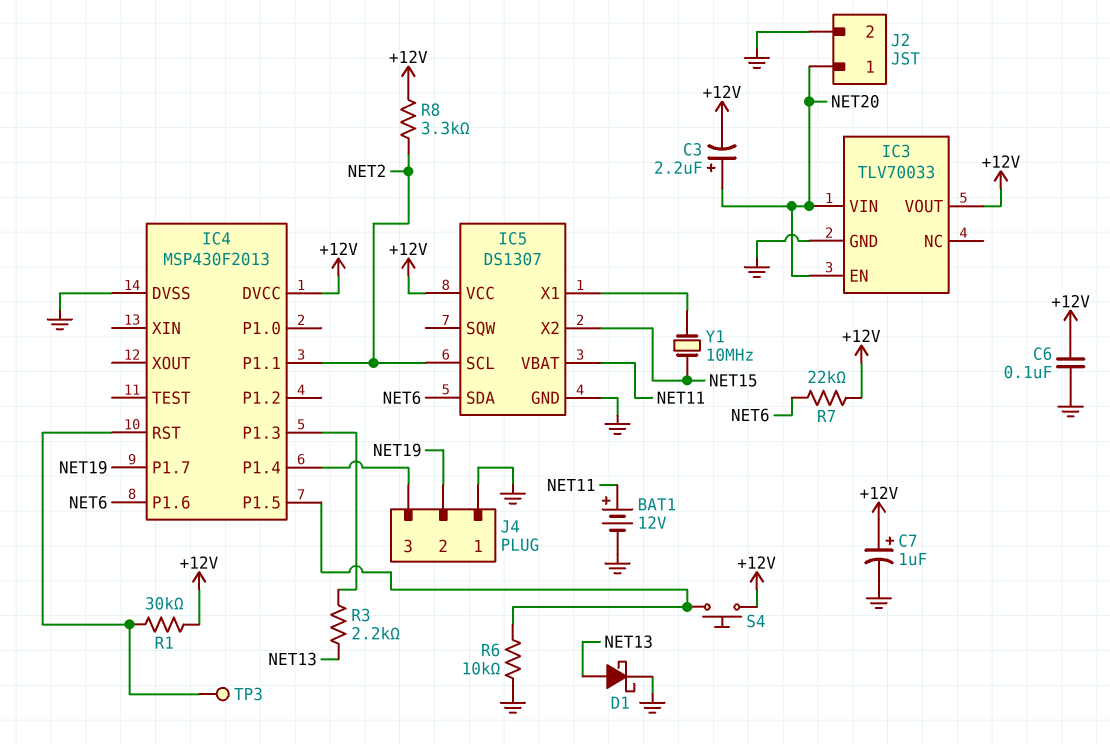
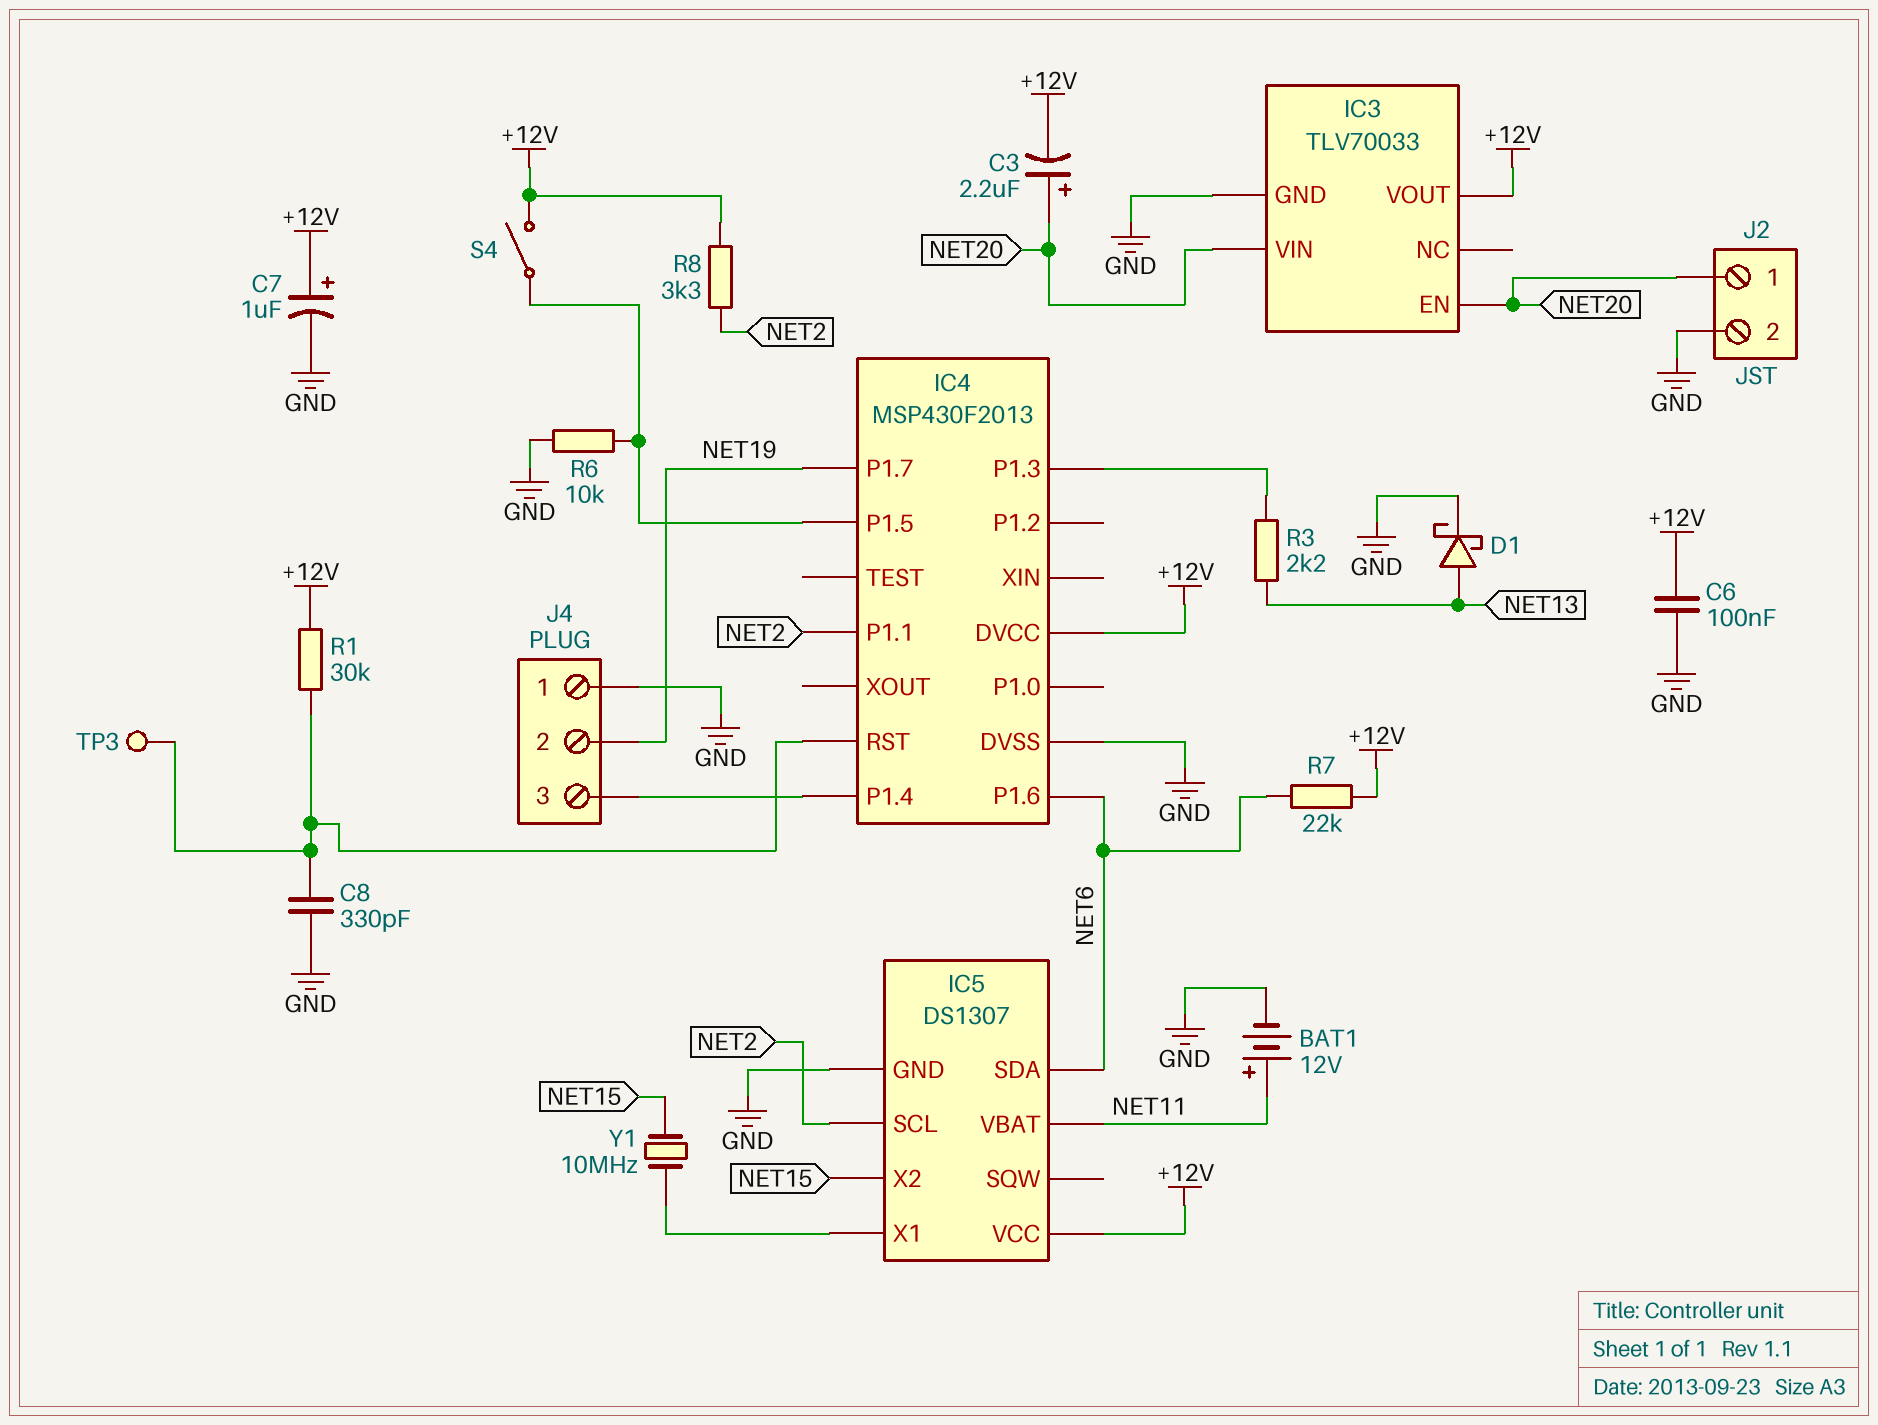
C8: none -> 330pF (GND, IC4/RST)
S4: button (+12V, IC4/P1.5) -> switch (+12V, IC4/P1.5)

